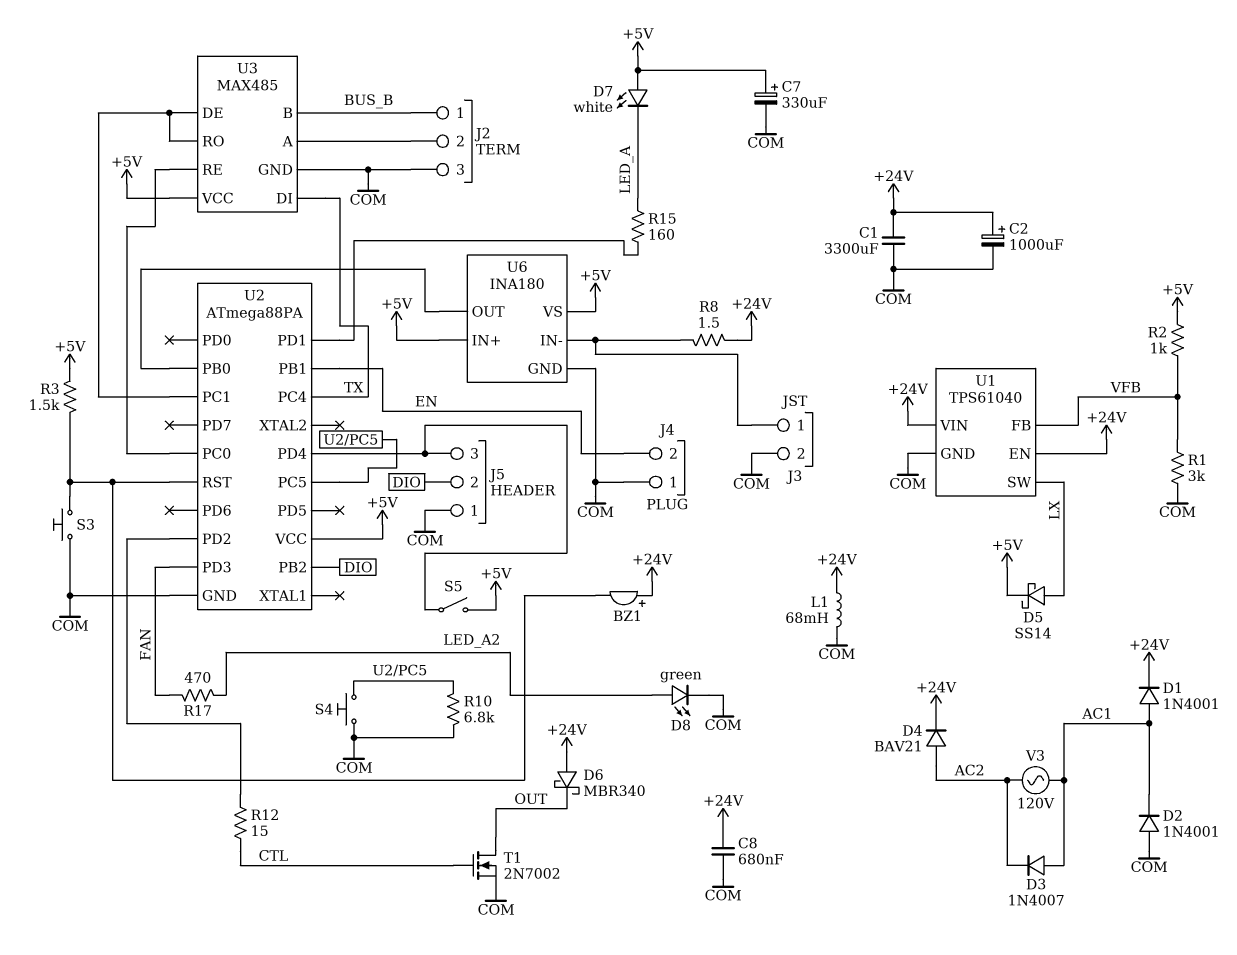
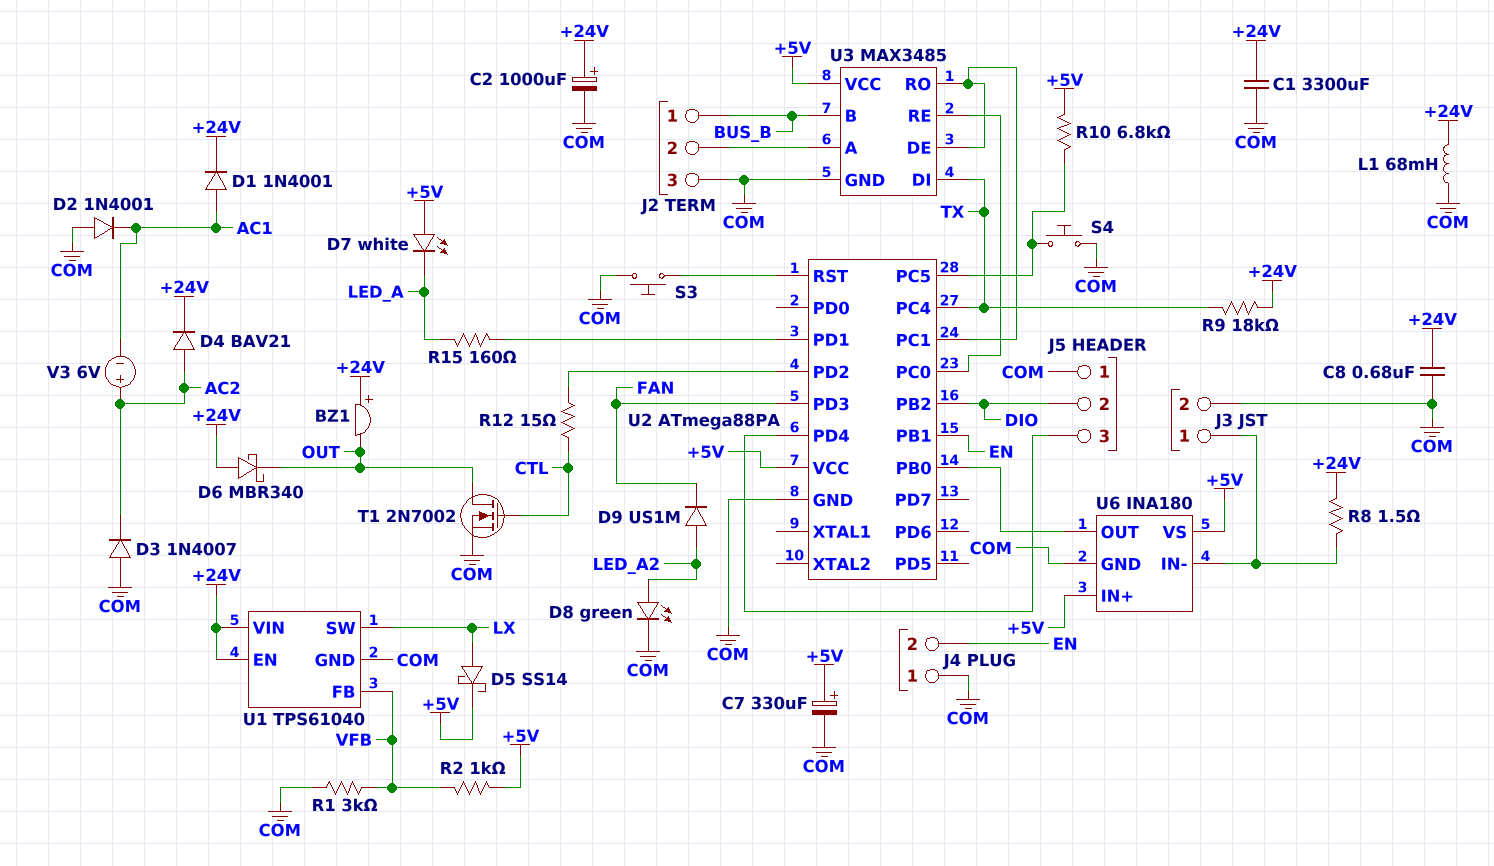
BZ1: buzzer (plus +24V, minus U2/RST) -> buzzer (plus +24V, minus OUT)
D3: diode 1N4007 (A AC1, K AC2) -> diode 1N4007 (A COM, K AC2)
D9: none -> diode US1M (A LED_A2, K FAN)
R3: 1.5k (+5V, U2/RST) -> none
R9: none -> 18k (+24V, TX)
R10: 6.8k (COM, U2/PC5) -> 6.8k (+5V, U2/PC5)
R17: 470 (FAN, LED_A2) -> none
S5: switch (+5V, J5/3) -> none
U3: MAX485 -> MAX3485
V3: AC 120V (AC1, AC2) -> 6V (plus AC2, minus AC1)

